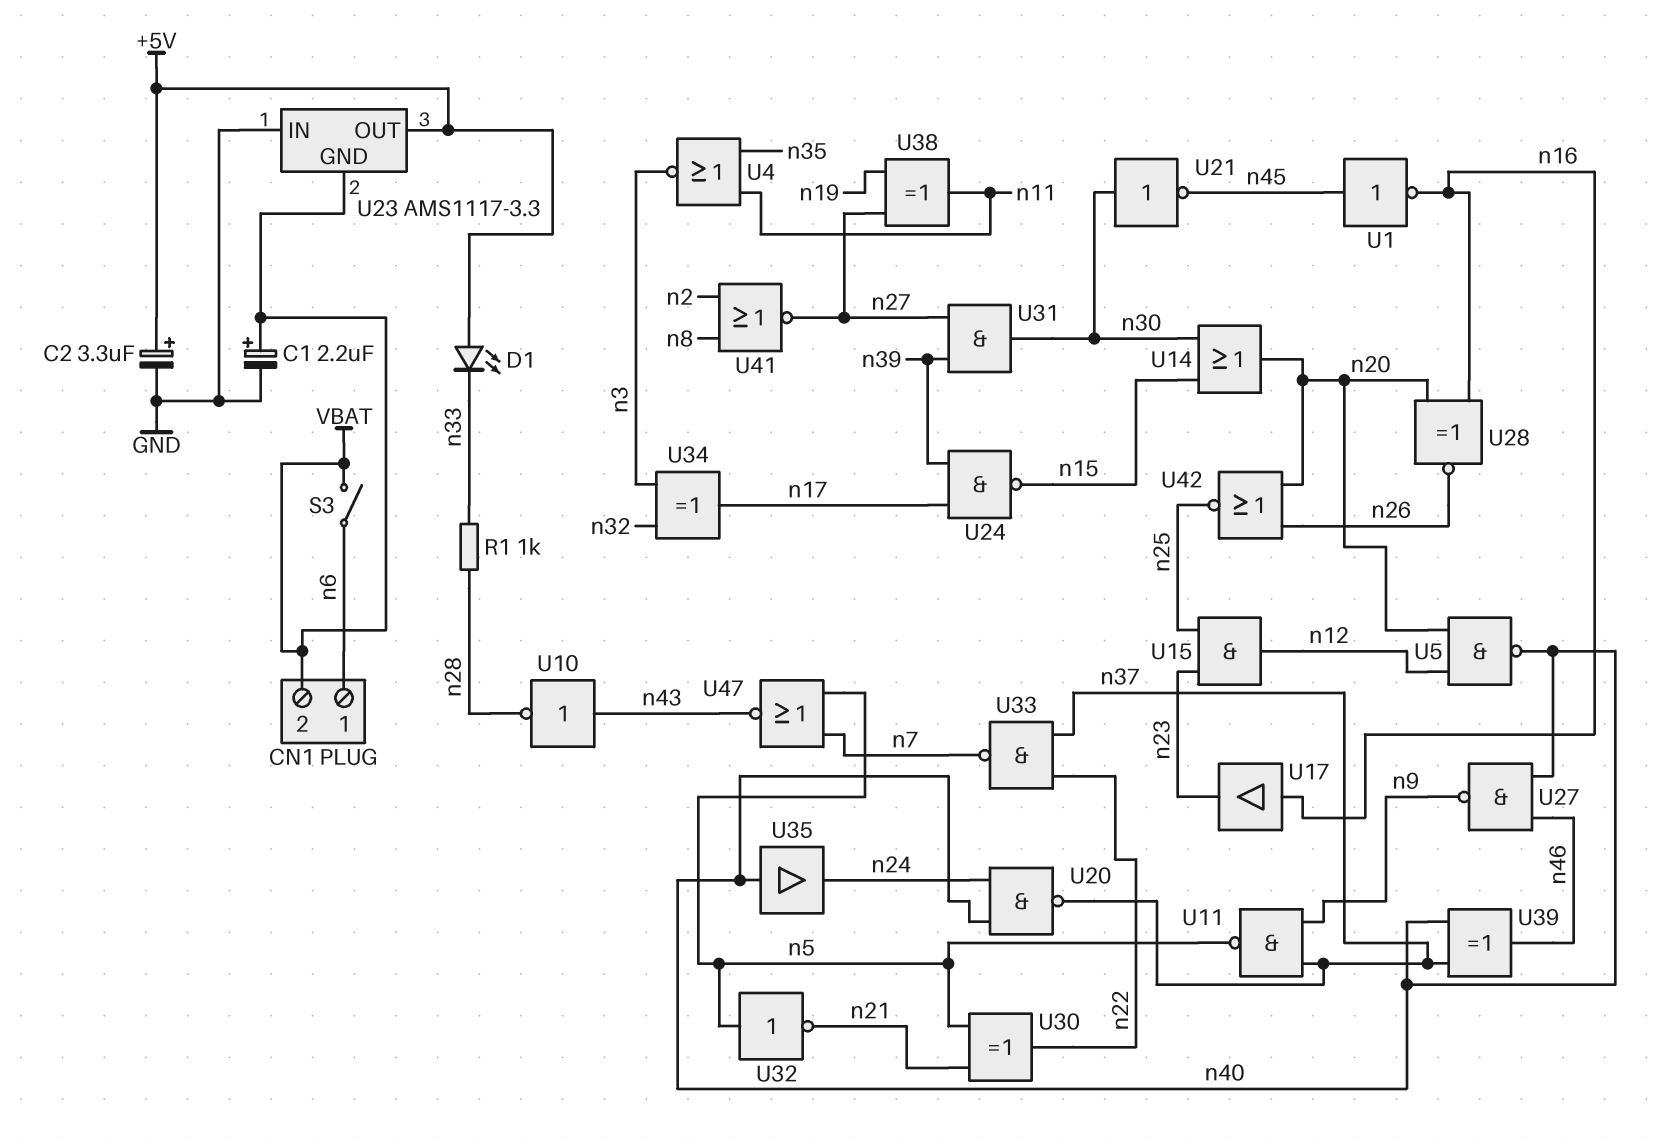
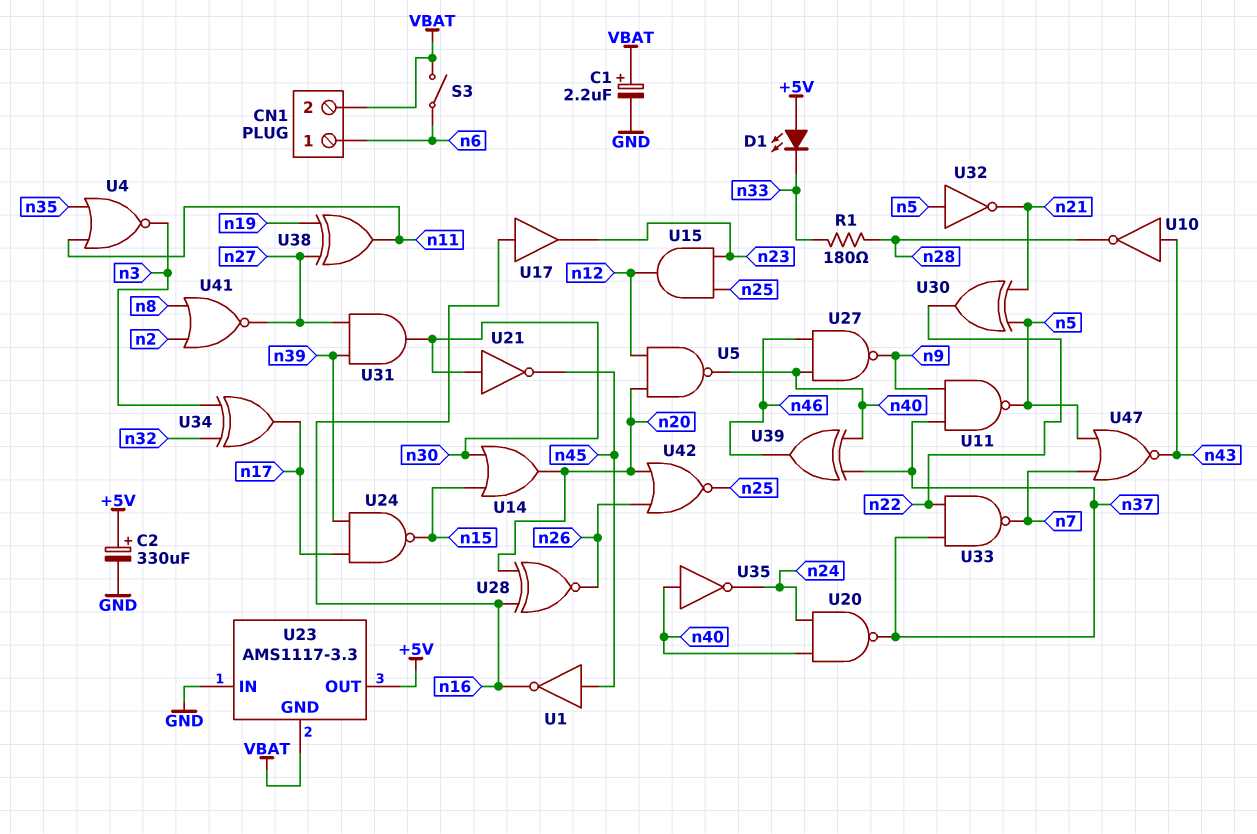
C2: 3.3uF (plus +5V, minus GND) -> 330uF (plus +5V, minus GND)
R1: 1k (n28, n33) -> 180 (n28, n33)
U35: buffer (in n40, out n24) -> NOT (in n40, out n24)

